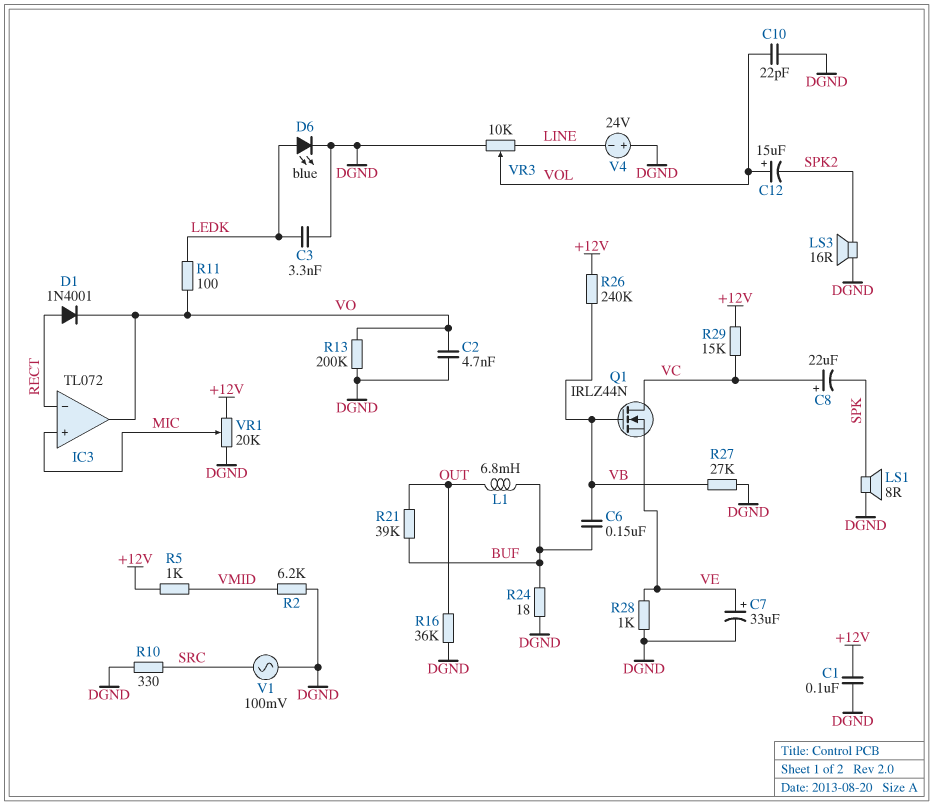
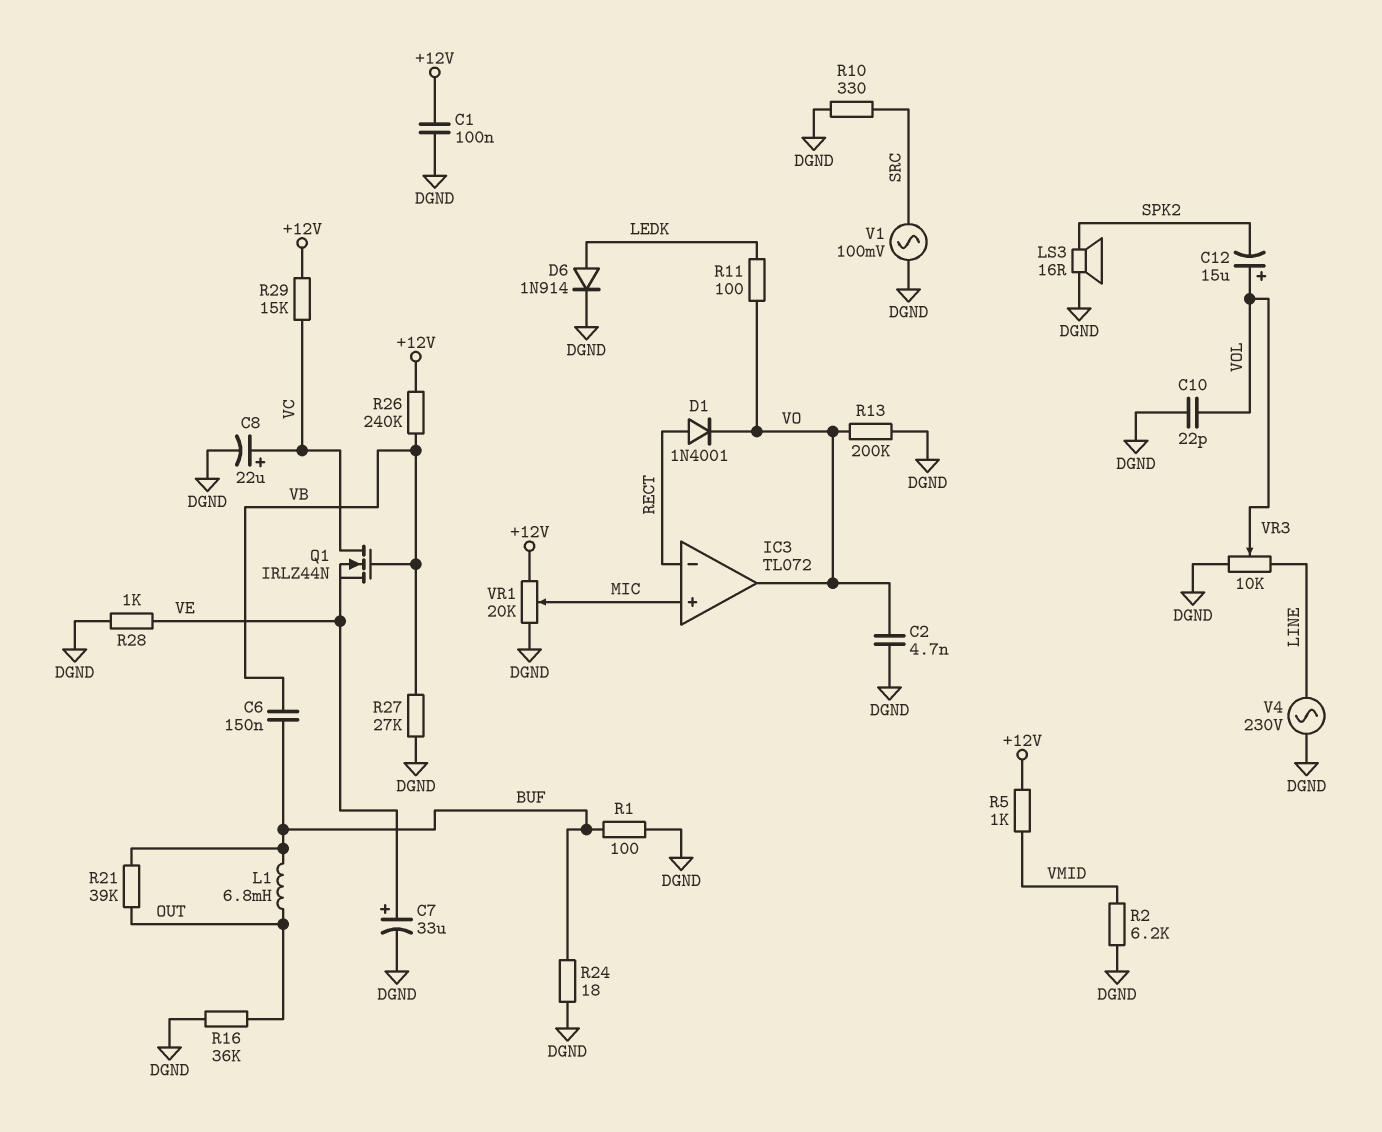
C3: 3.3nF (DGND, LEDK) -> none
C8: 22uF (plus VC, minus SPK) -> 22uF (plus VC, minus DGND)
D6: LED blue (A LEDK, K DGND) -> diode 1N914 (A LEDK, K DGND)
LS1: speaker 8R (DGND, SPK) -> none
R1: none -> 100 (BUF, DGND)
V4: 24V (plus DGND, minus LINE) -> AC 230V (DGND, LINE)

